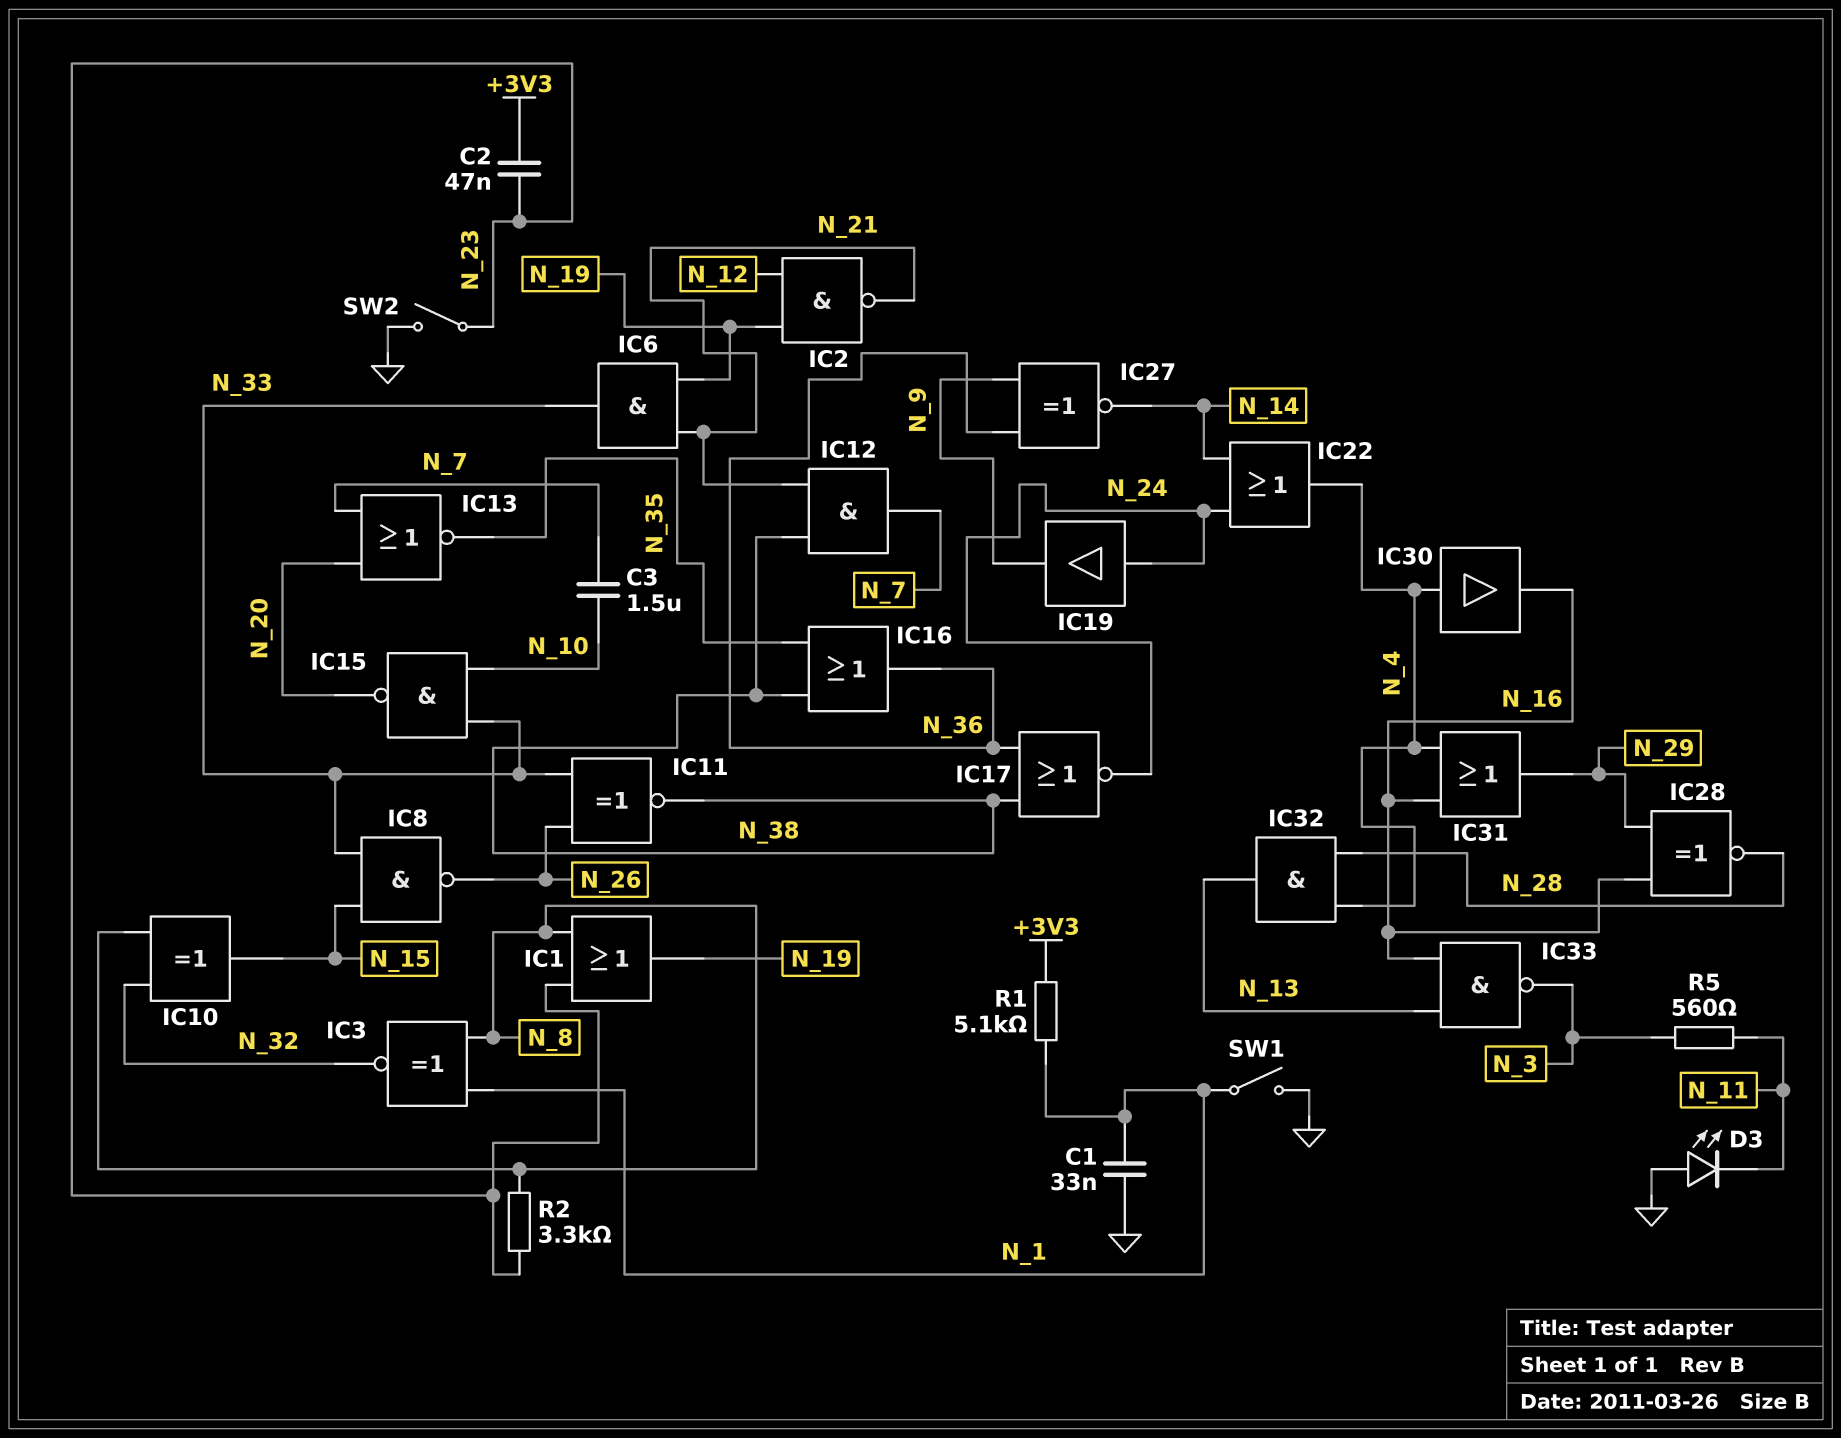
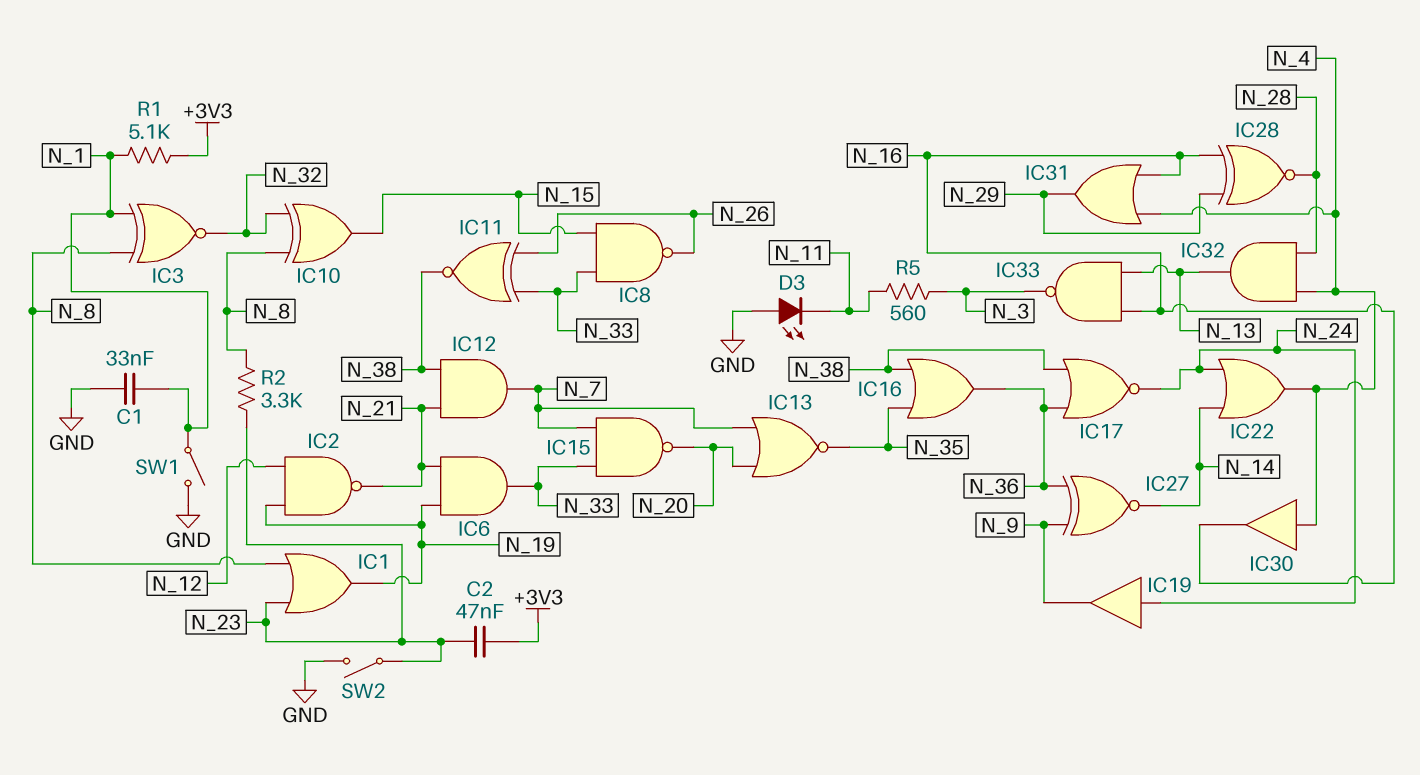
C3: 1.5uF (N_7, N_10) -> none
IC15: NAND (in N_10, in N_33, out N_20) -> NAND (in N_7, in N_33, out N_20)

